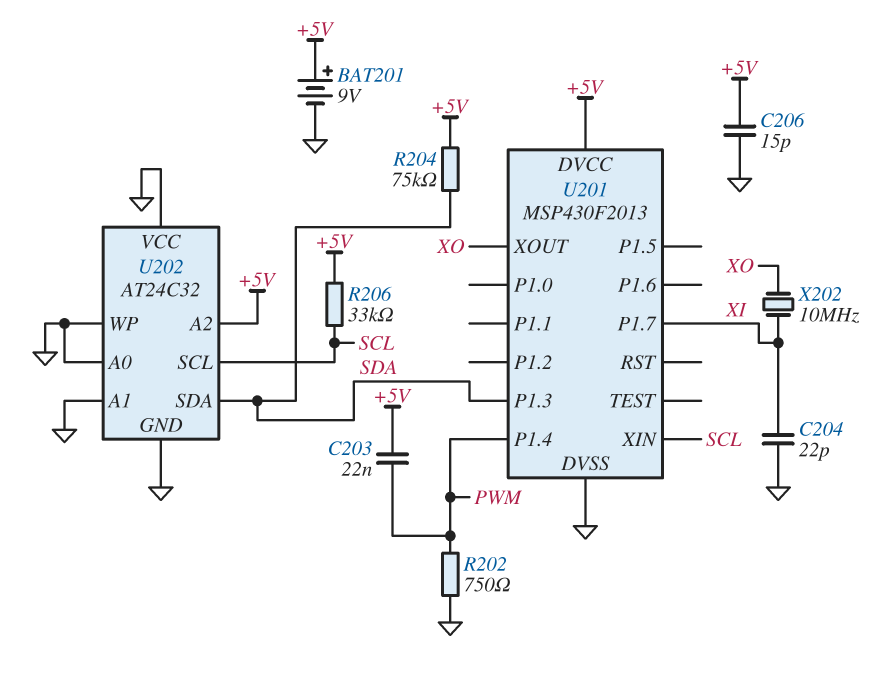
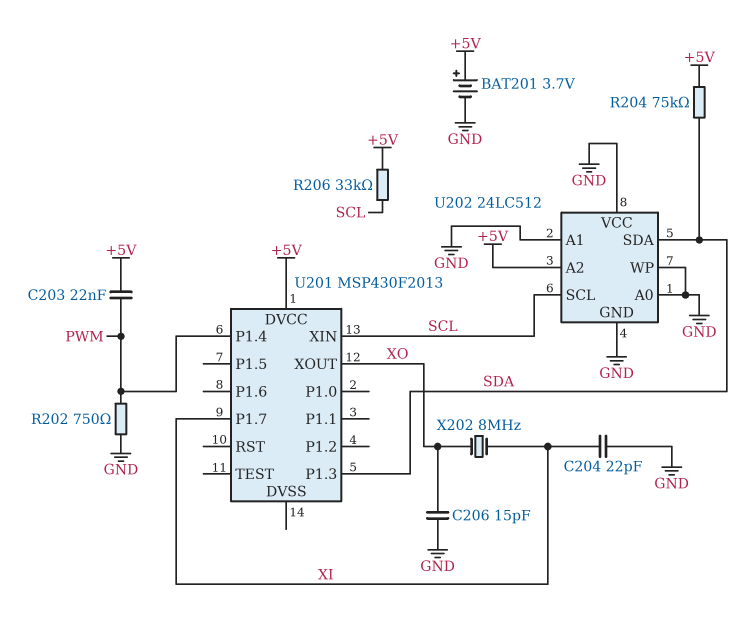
BAT201: 9V (plus +5V, minus GND) -> 3.7V (plus +5V, minus GND)
C206: 15pF (+5V, GND) -> 15pF (GND, XO)
U201 pin DVSS: GND -> none
U202: AT24C32 -> 24LC512
X202: 10MHz (XI, XO) -> 8MHz (XI, XO)

